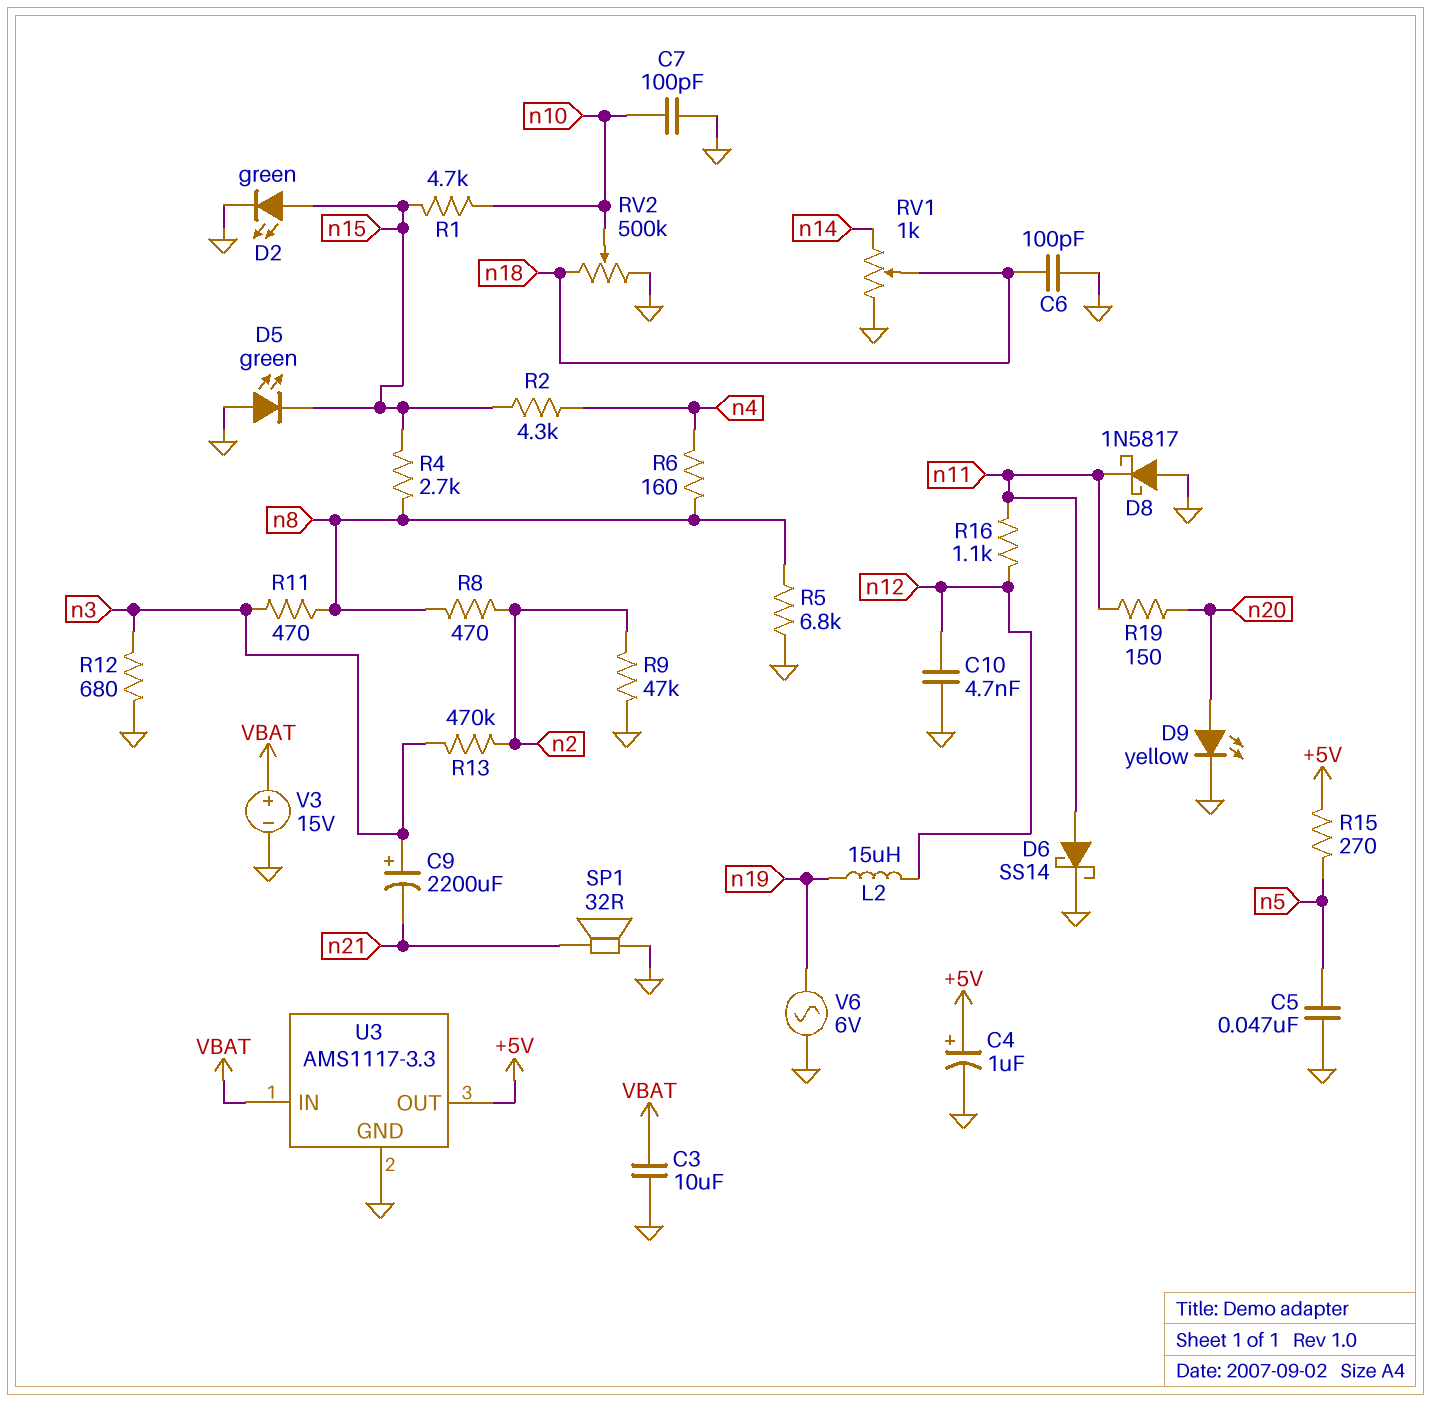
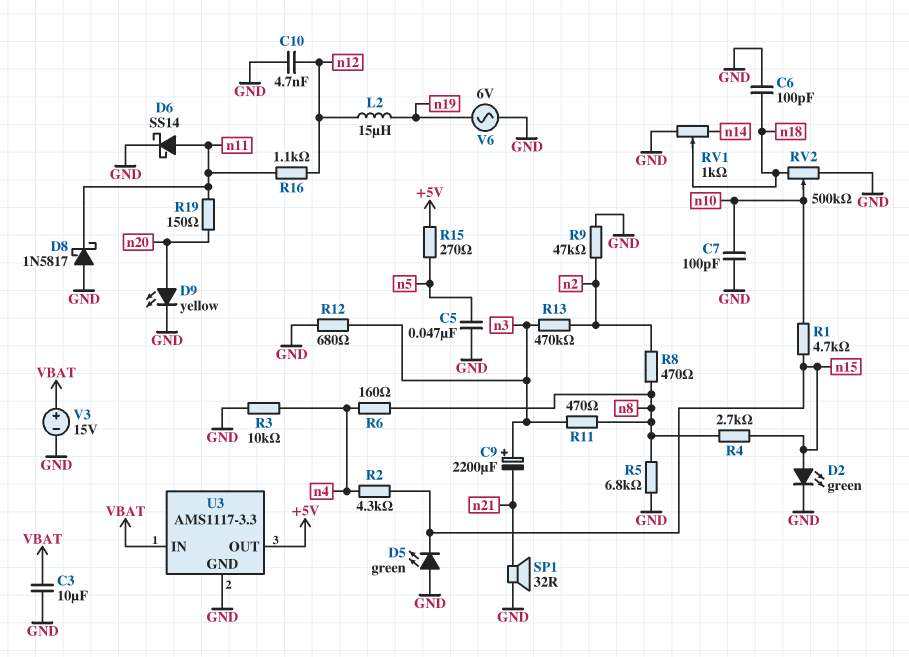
C4: 1uF (plus +5V, minus GND) -> none
R3: none -> 10k (GND, n4)

